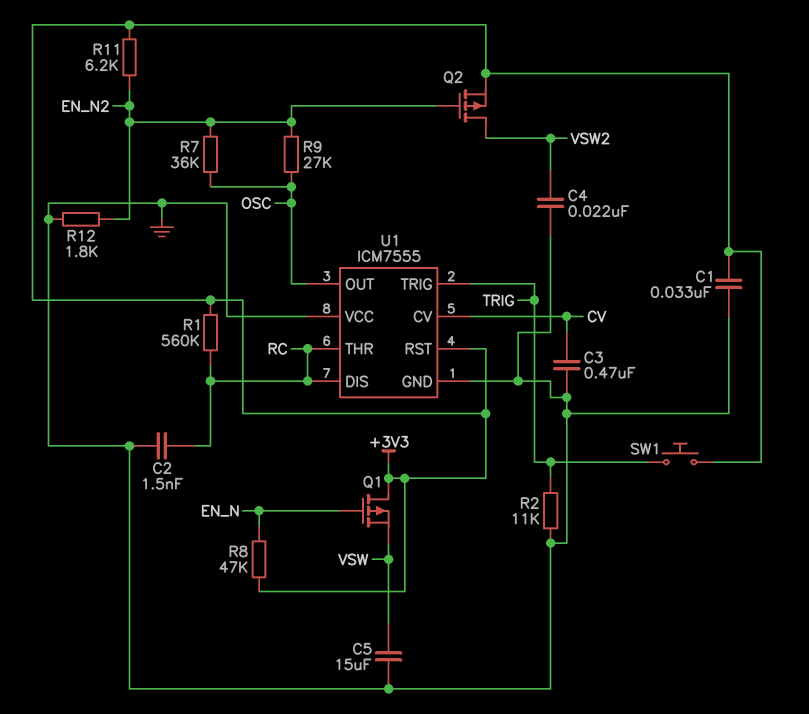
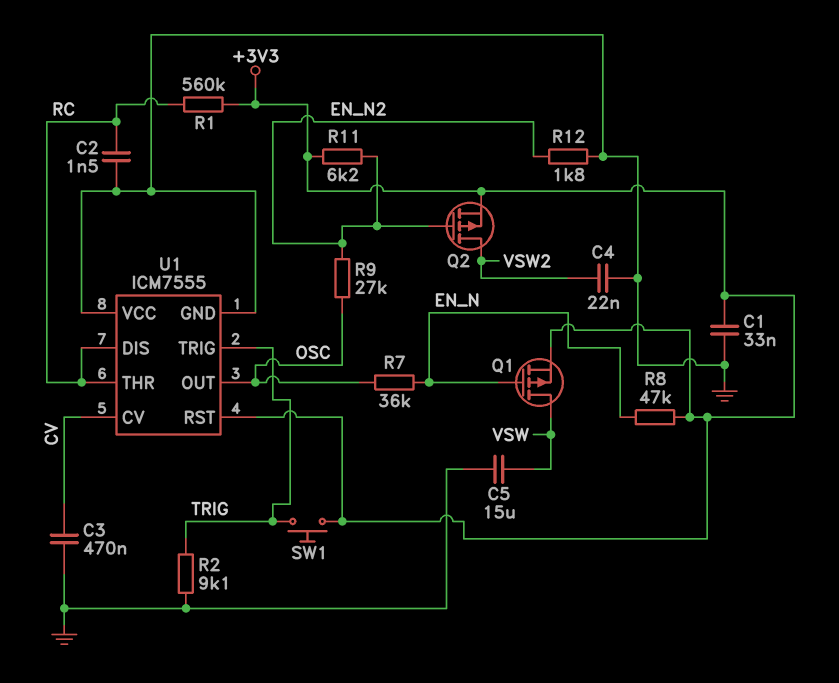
Q1: PMOS (G EN_N, D +3V3, S VSW) -> PMOS (G EN_N, D VSW, S +3V3)
R2: 11k (GND, TRIG) -> 9.1k (GND, TRIG)
R7: 36k (EN_N2, OSC) -> 36k (EN_N, OSC)

